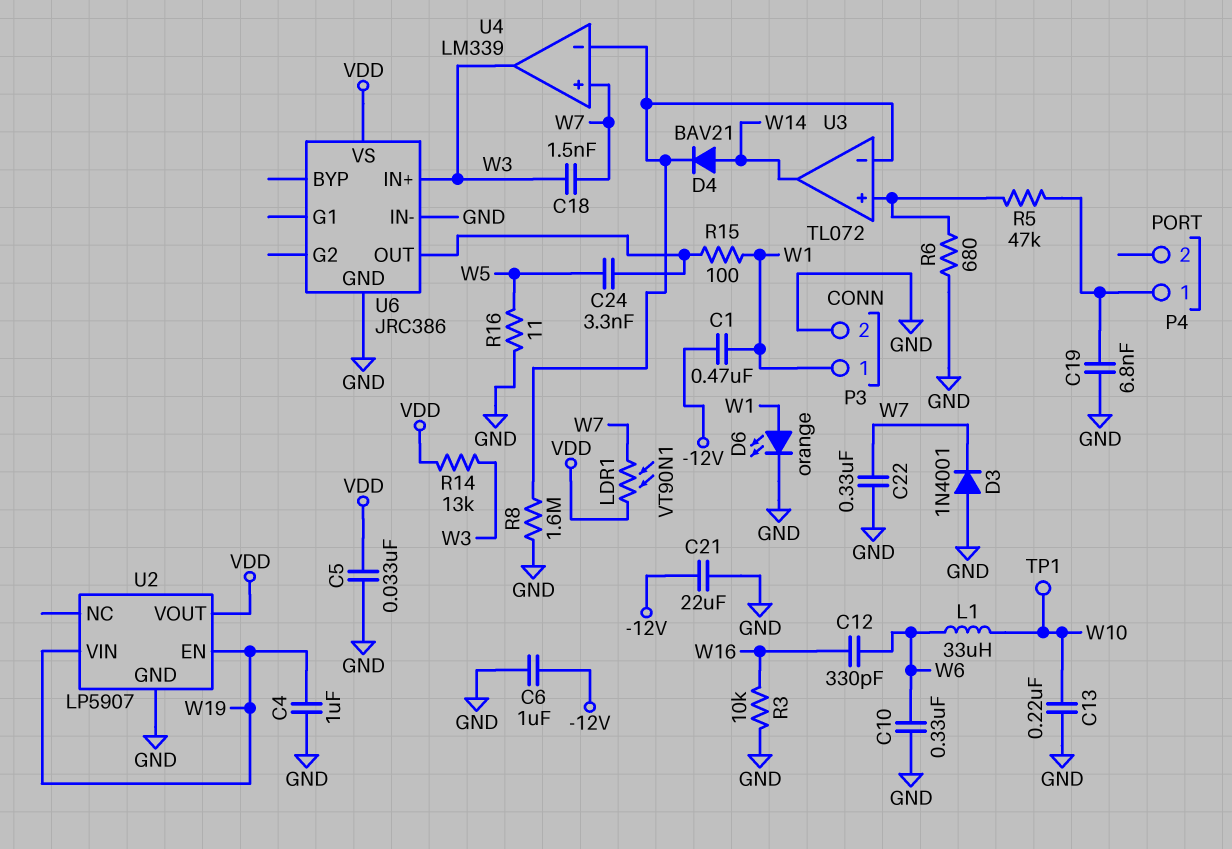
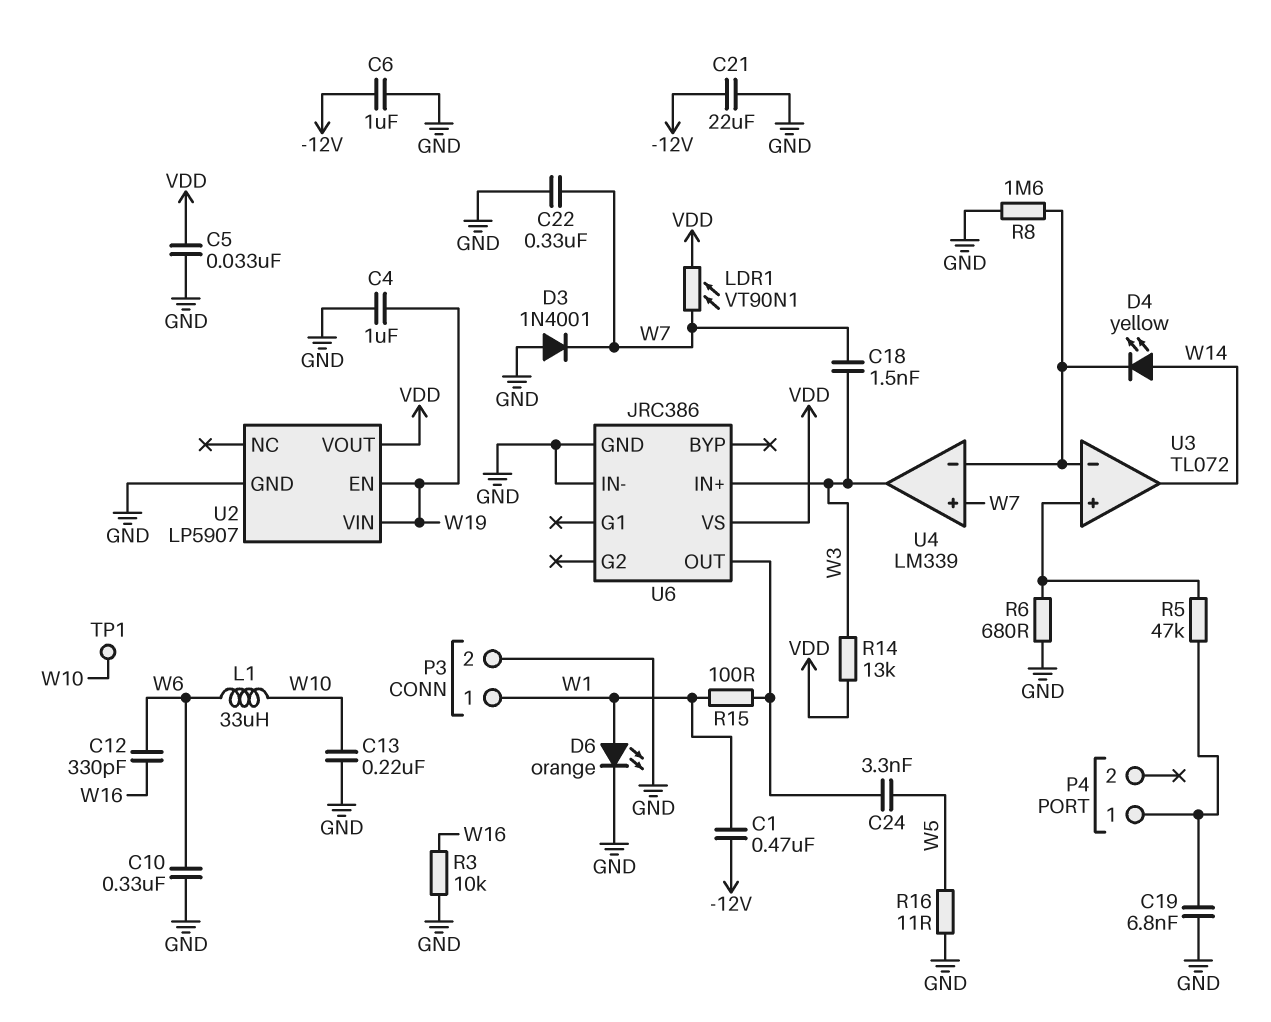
D4: diode BAV21 (A W14, K U3/in-) -> LED yellow (A W14, K U3/in-)

